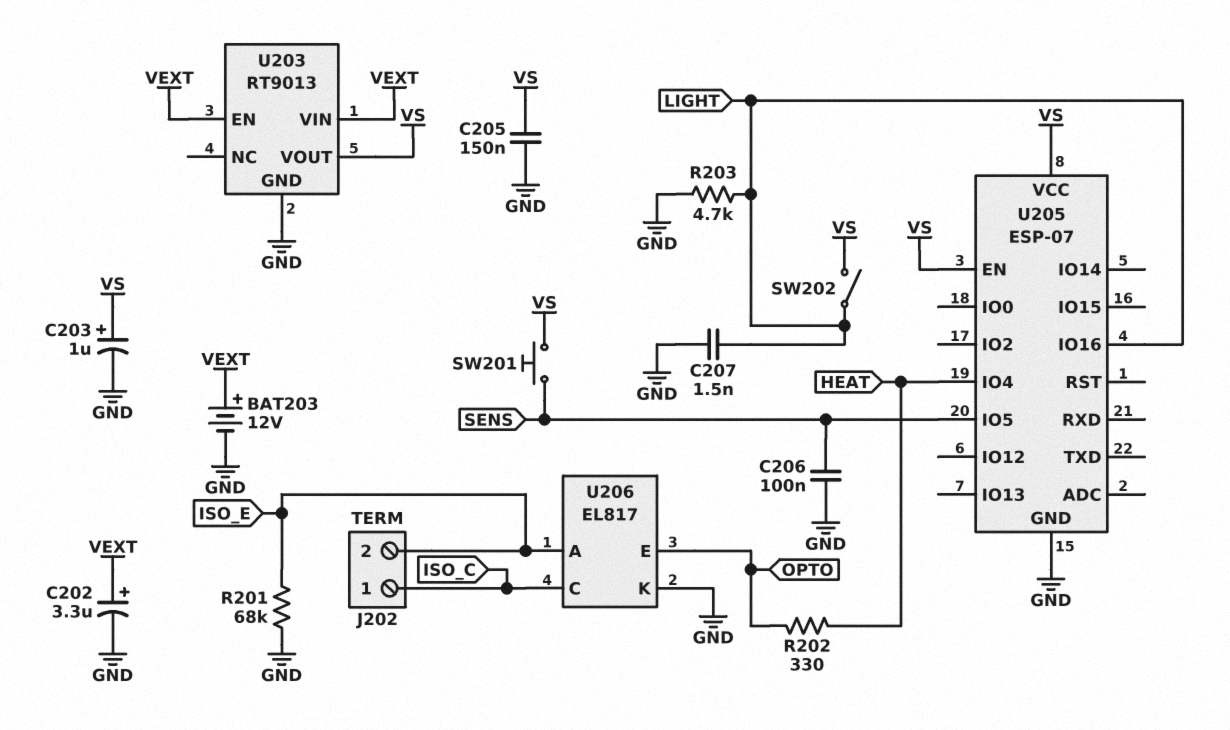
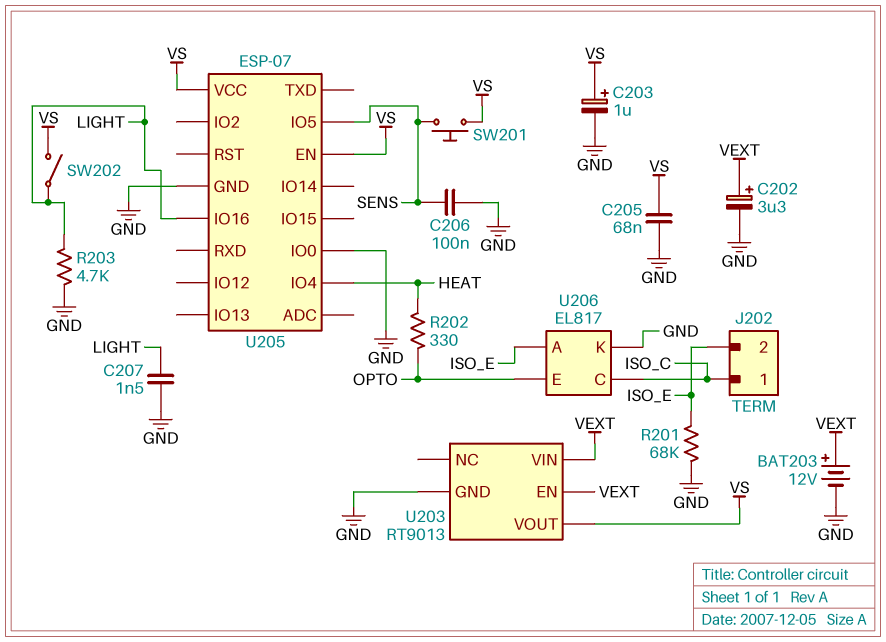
C205: 150nF (GND, VS) -> 68nF (GND, VS)
U205 pin IO0: none -> GND

